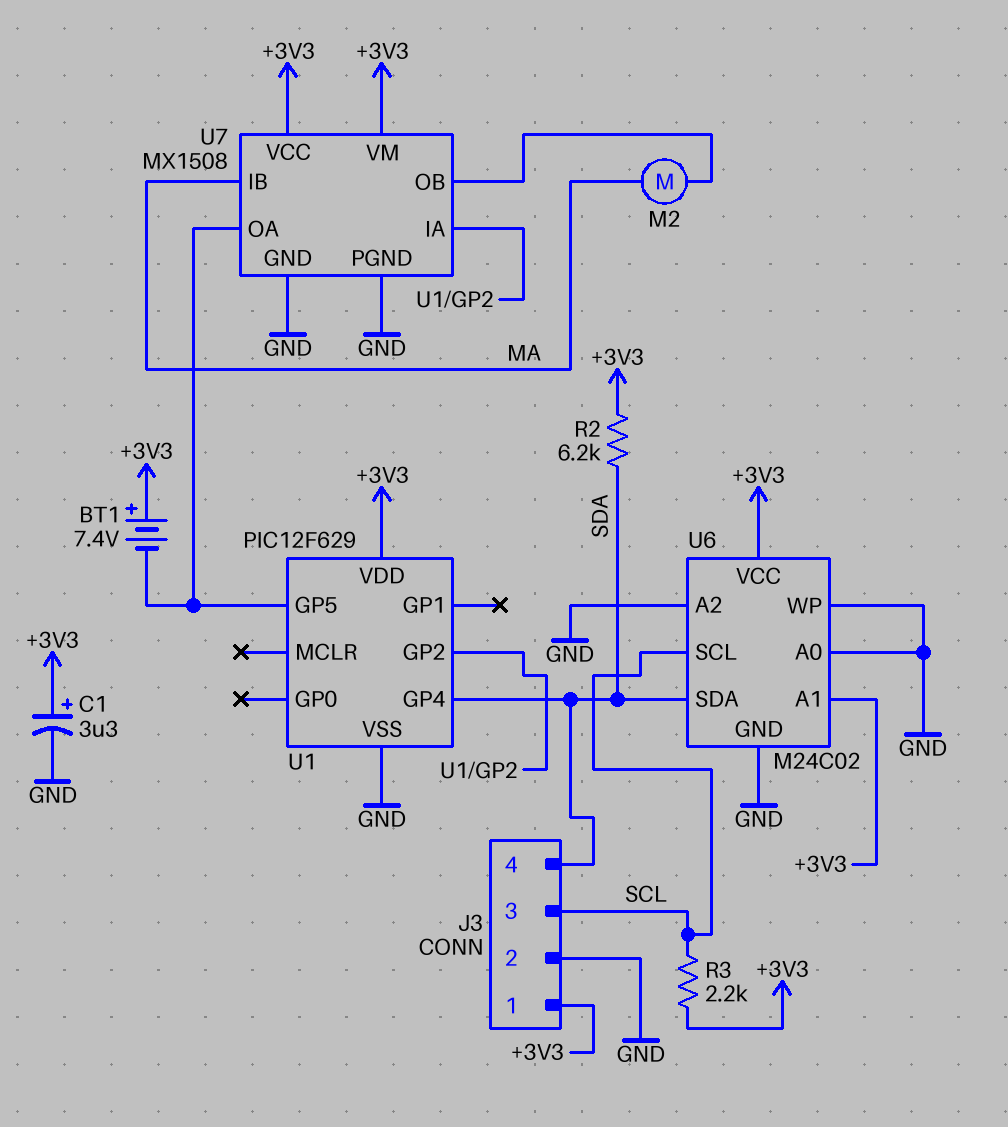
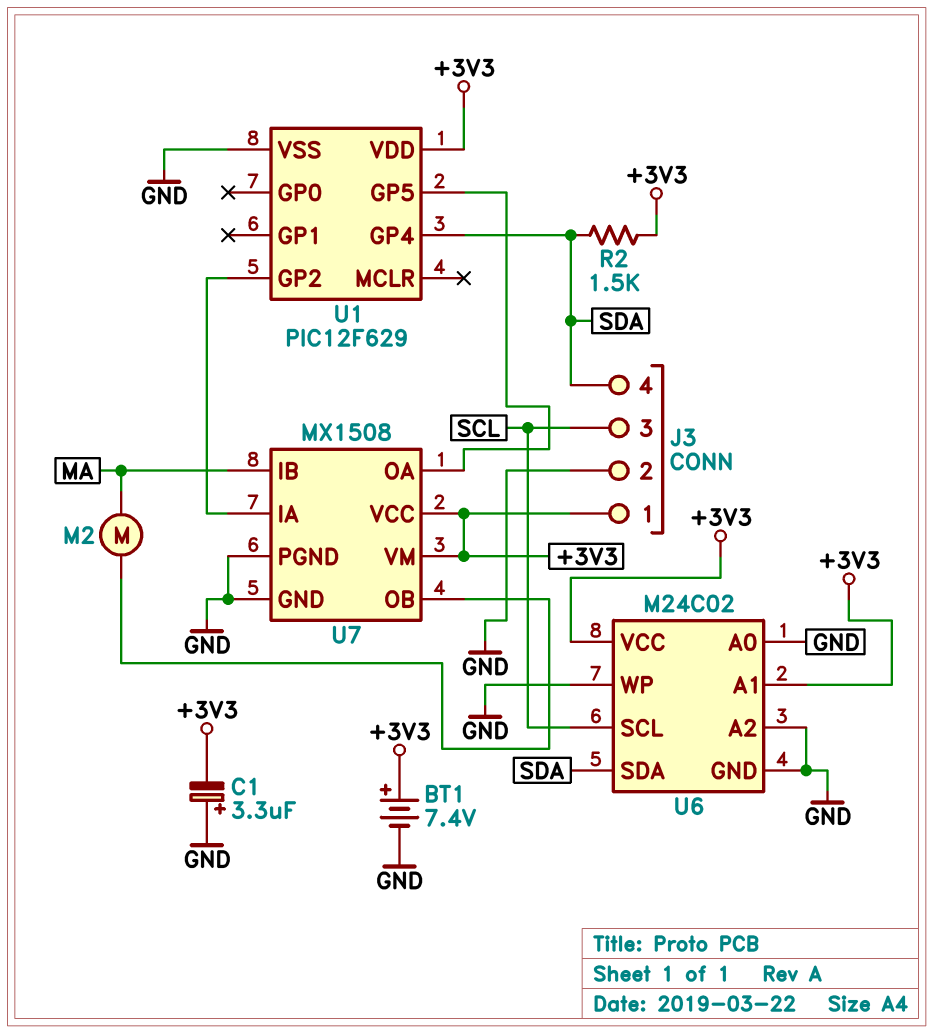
BT1: 7.4V (plus +3V3, minus U1/GP5) -> 7.4V (plus +3V3, minus GND)
C1: 3.3uF (plus +3V3, minus GND) -> 3.3uF (plus GND, minus +3V3)
R2: 6.2k (+3V3, SDA) -> 1.5k (+3V3, SDA)
R3: 2.2k (+3V3, SCL) -> none

